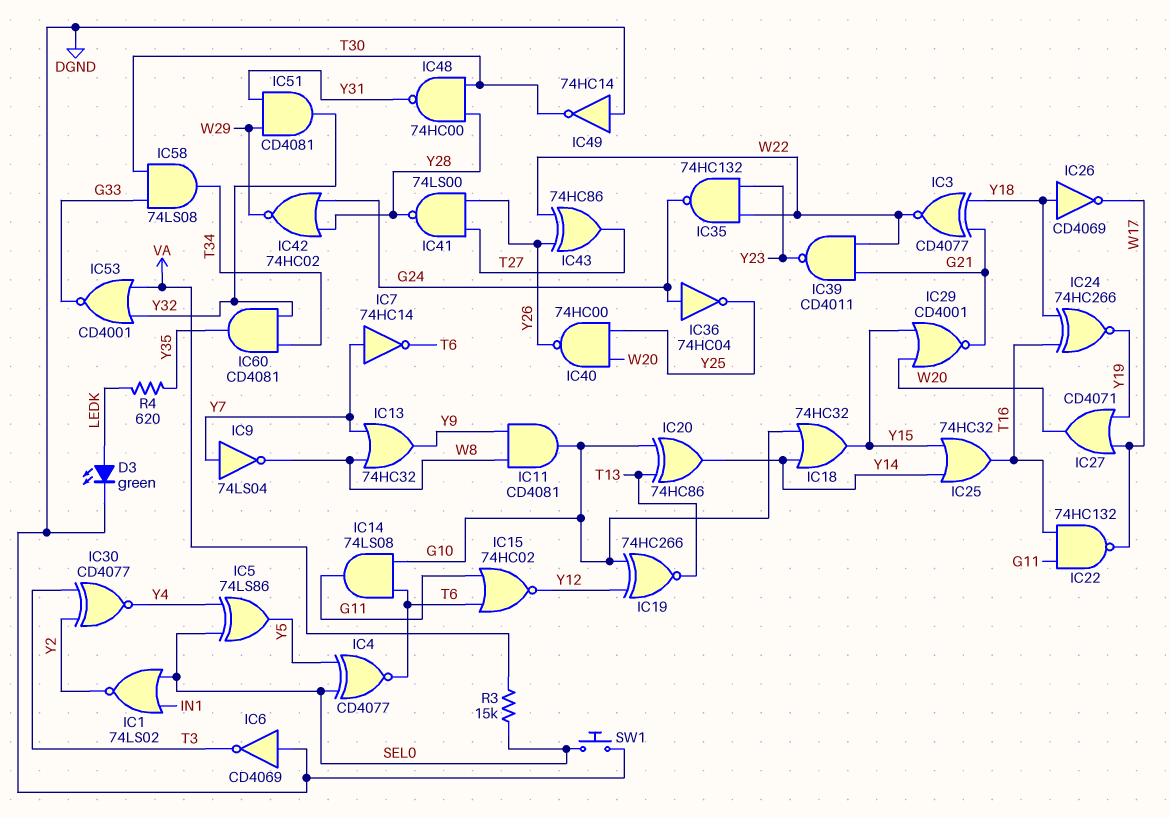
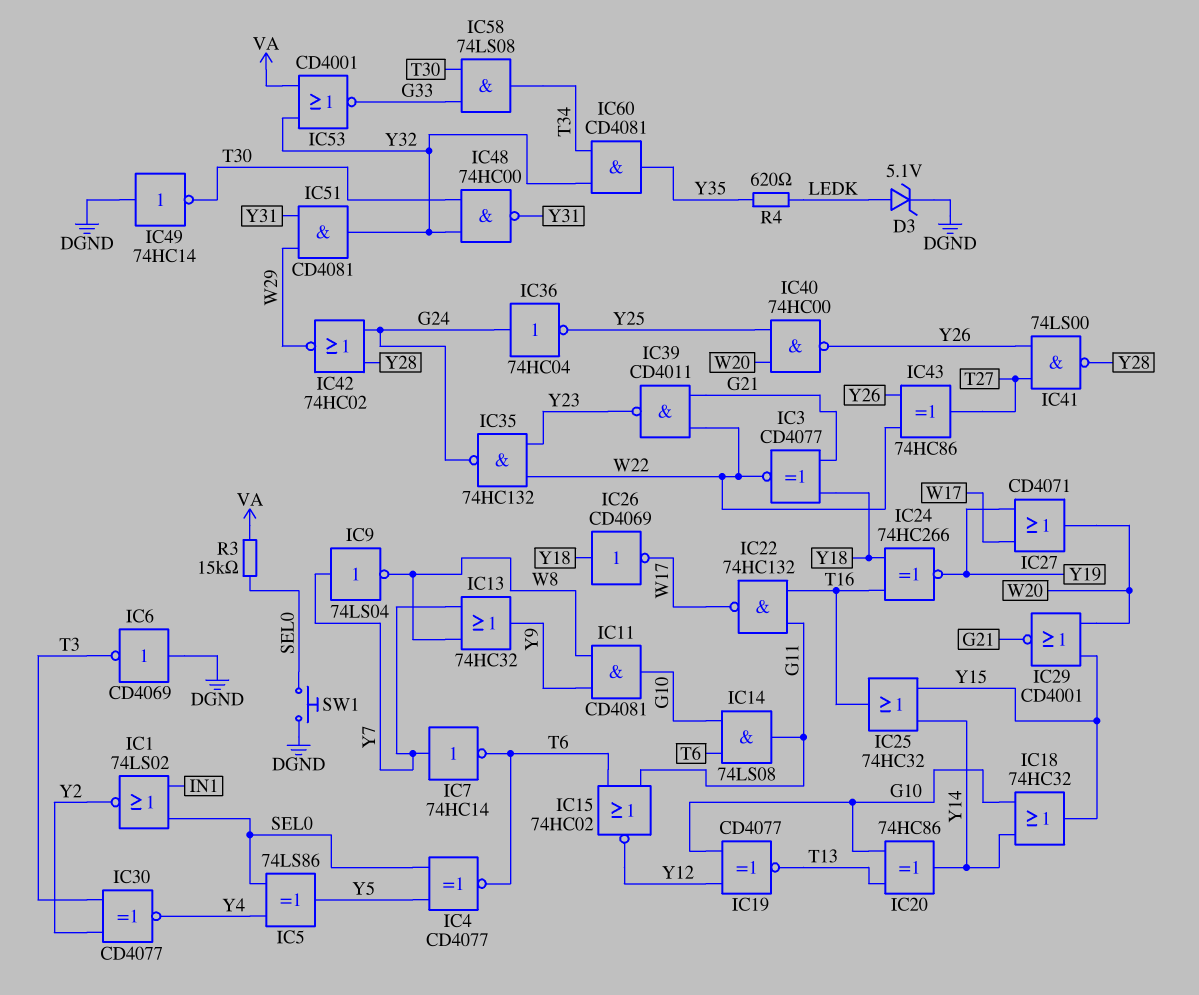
D3: LED green (A LEDK, K DGND) -> zener 5.1V (A LEDK, K DGND)
IC19: XNOR 74HC266 (in G10, in Y12, out T13) -> XNOR CD4077 (in G10, in Y12, out T13)
IC48: NAND 74HC00 (in T30, in Y28, out Y31) -> NAND 74HC00 (in T30, in Y32, out Y31)

